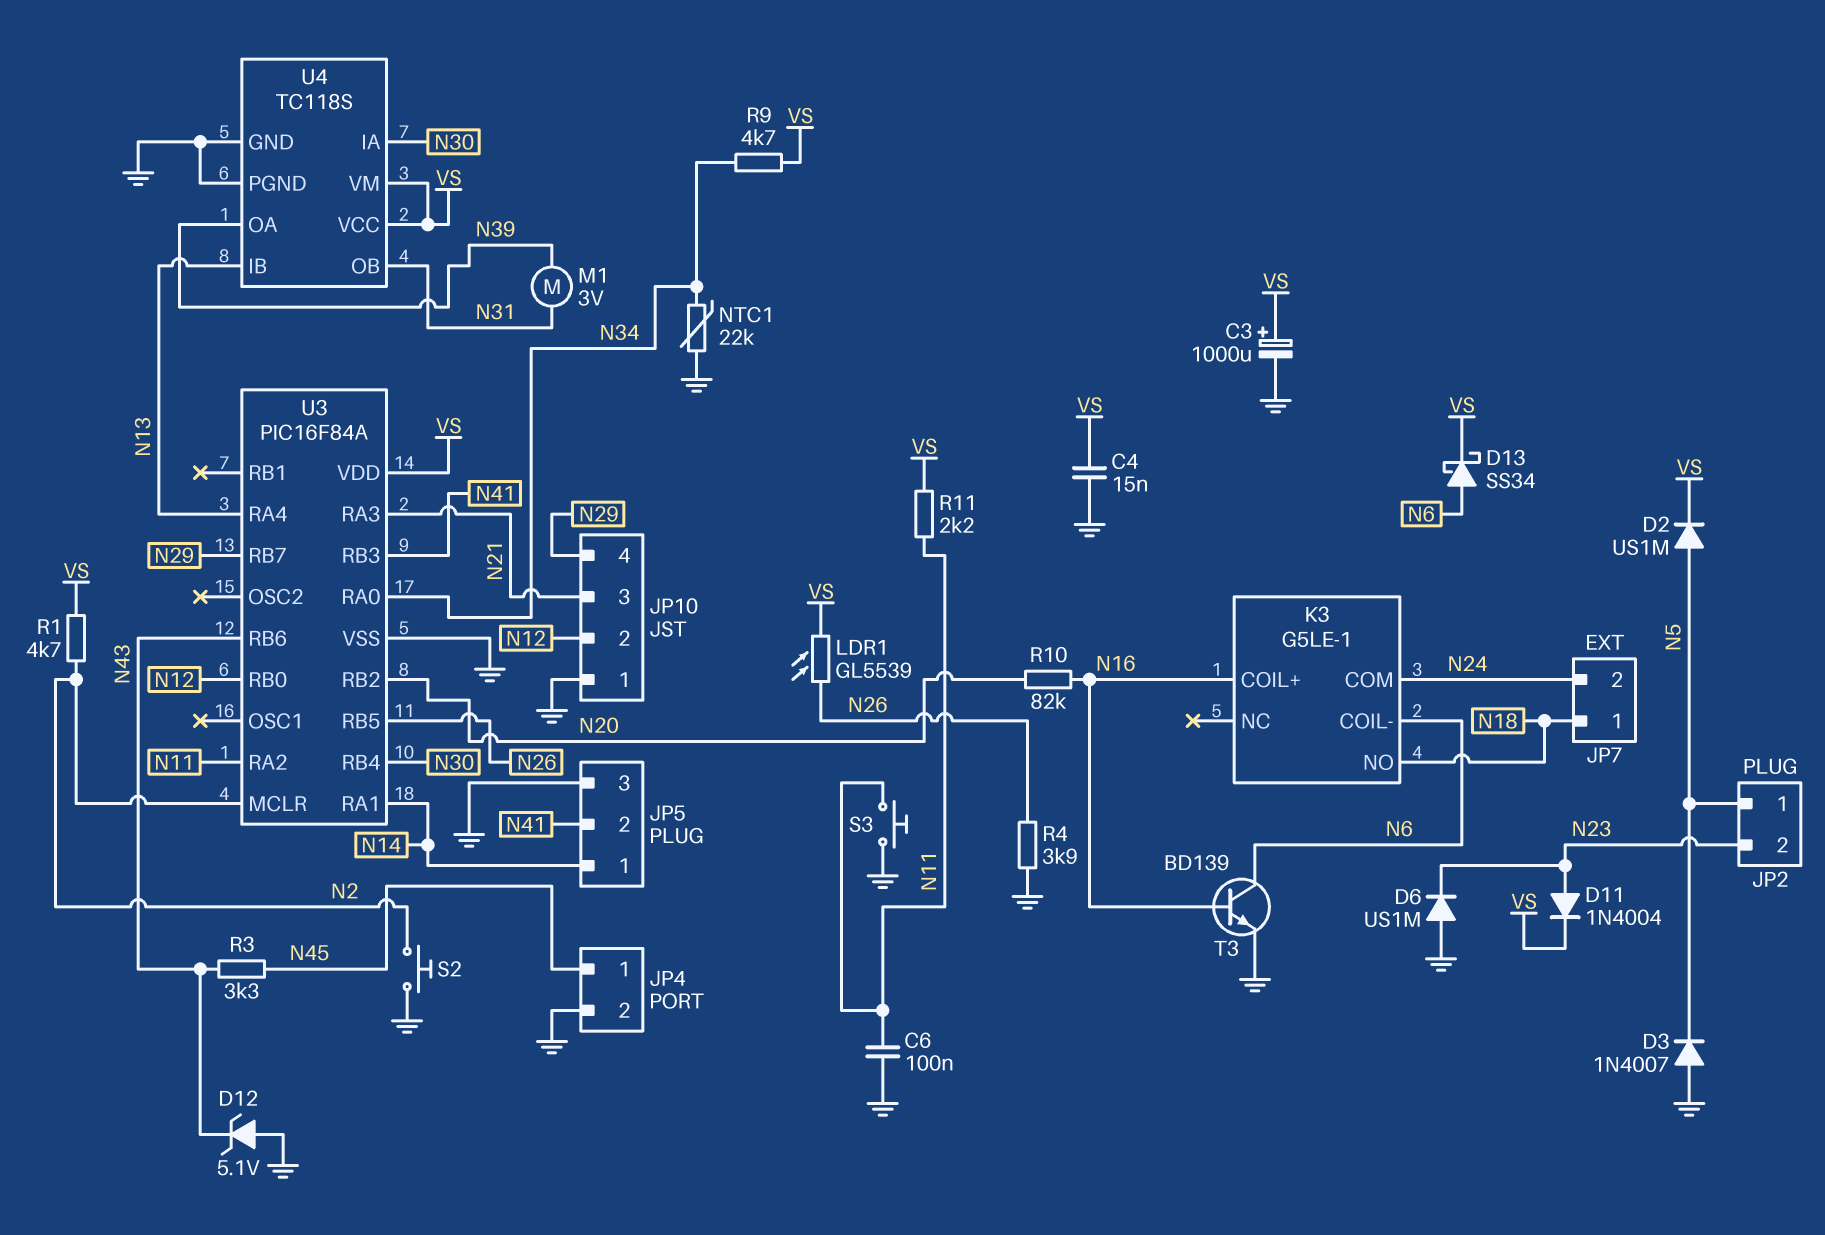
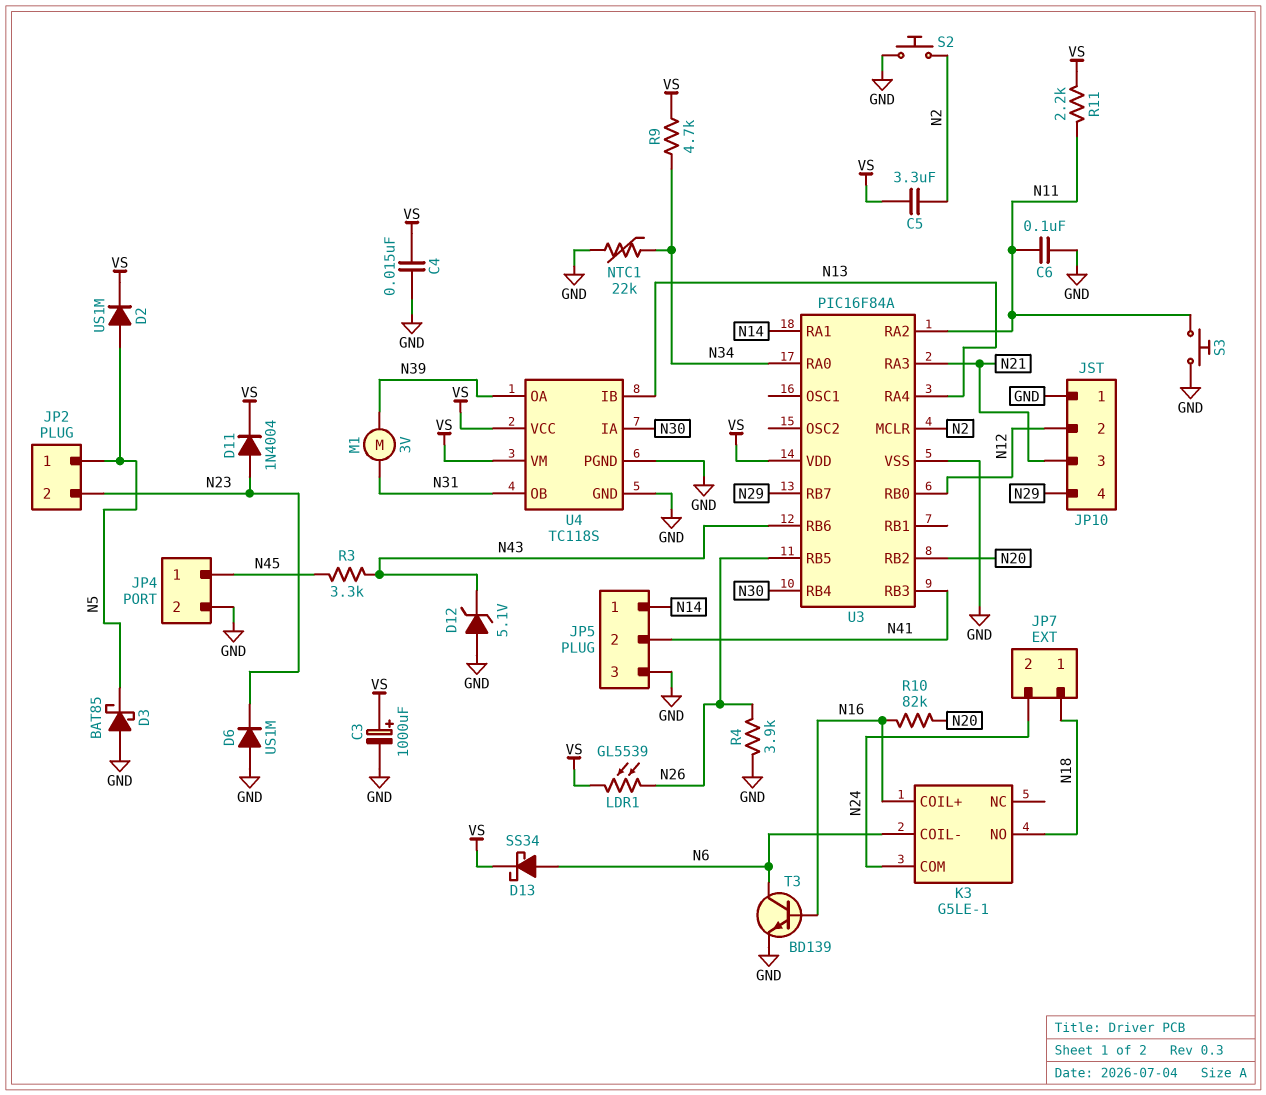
C5: none -> 3.3uF (N2, VS)
D3: diode 1N4007 (A GND, K N5) -> schottky BAT85 (A GND, K N5)
R1: 4.7k (N2, VS) -> none

